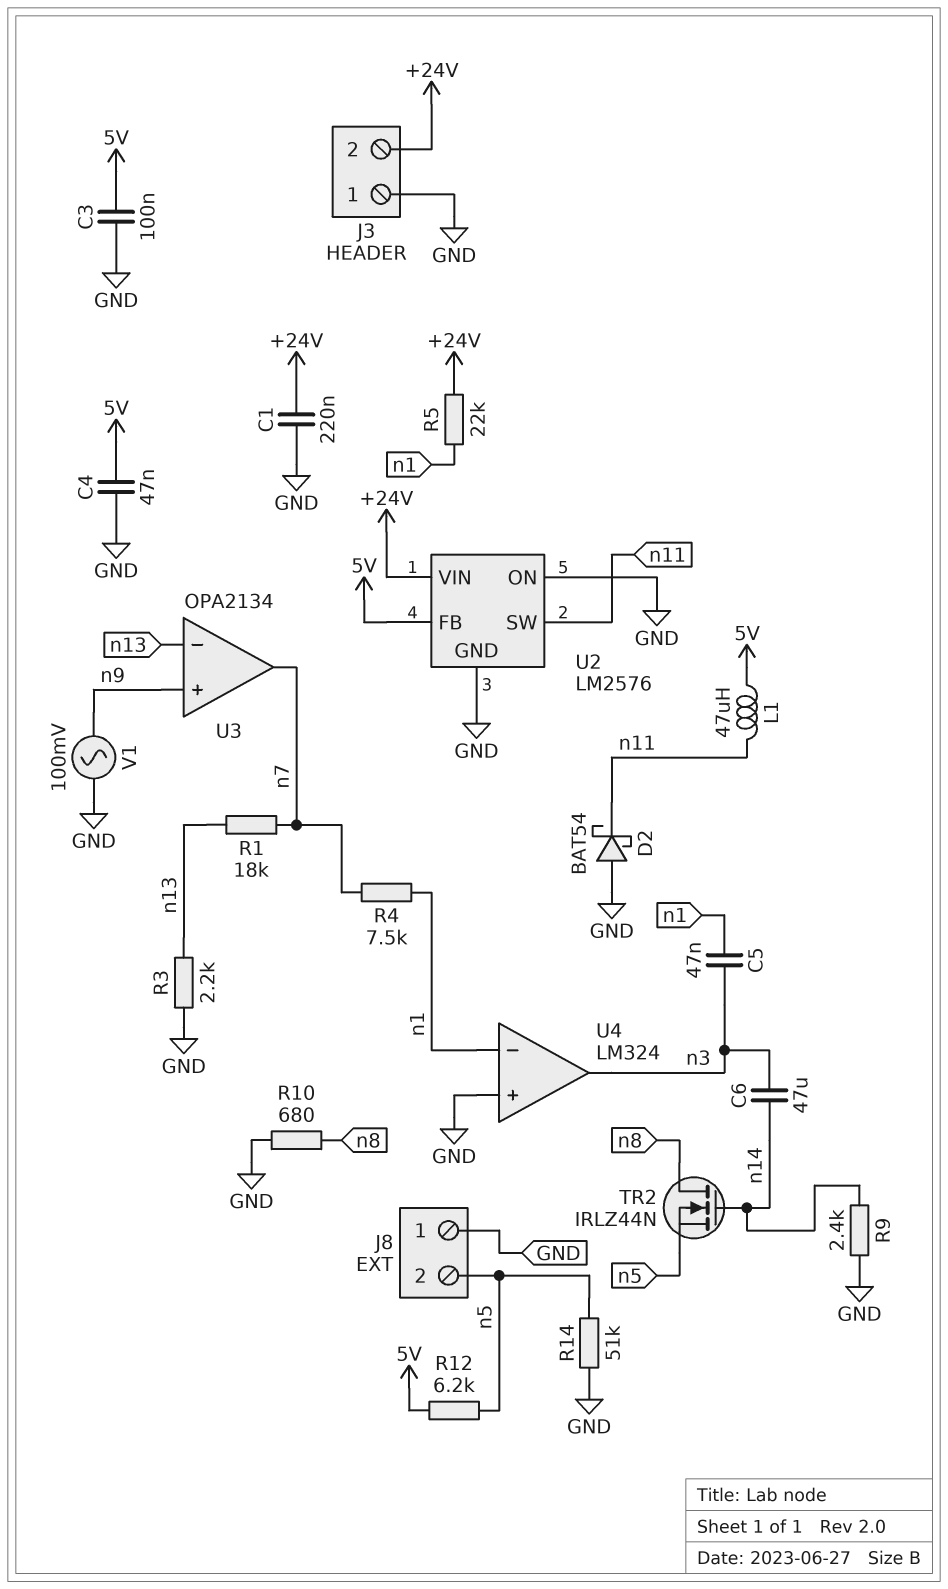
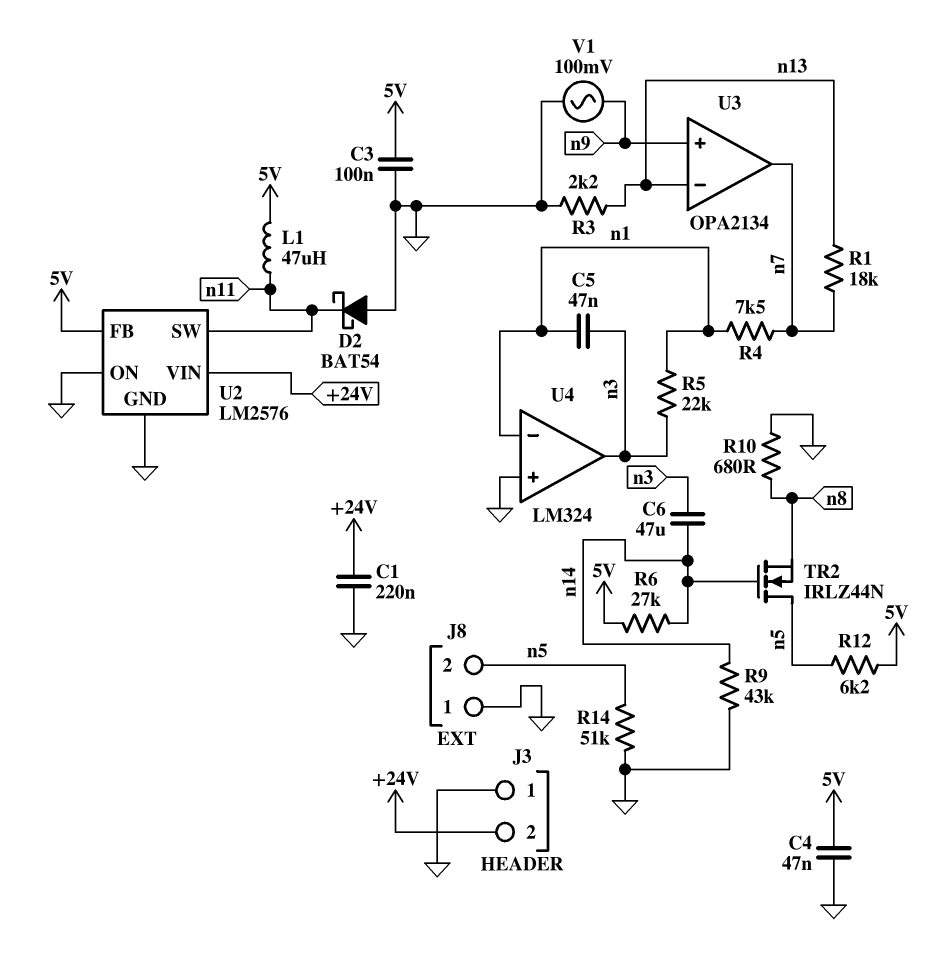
R5: 22k (+24V, n1) -> 22k (n1, n3)
R6: none -> 27k (5V, n14)
R9: 2.4k (GND, n14) -> 43k (GND, n14)
TR2: NMOS IRLZ44N (G n14, D n8, S n5) -> NMOS IRLZ44N (G n14, D n5, S n8)

